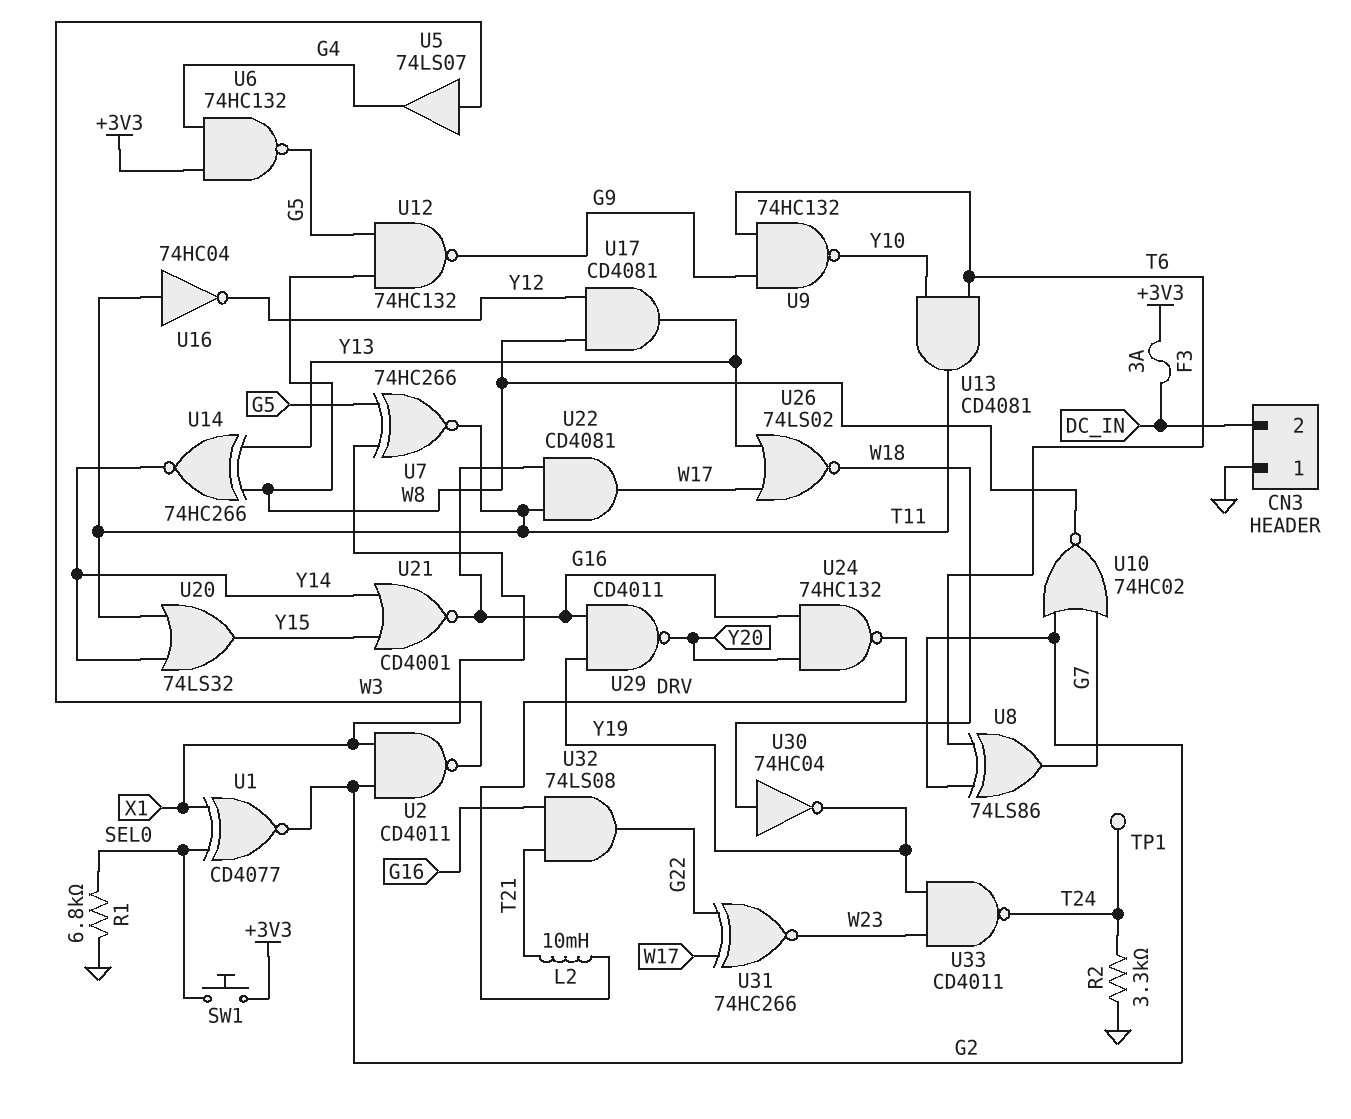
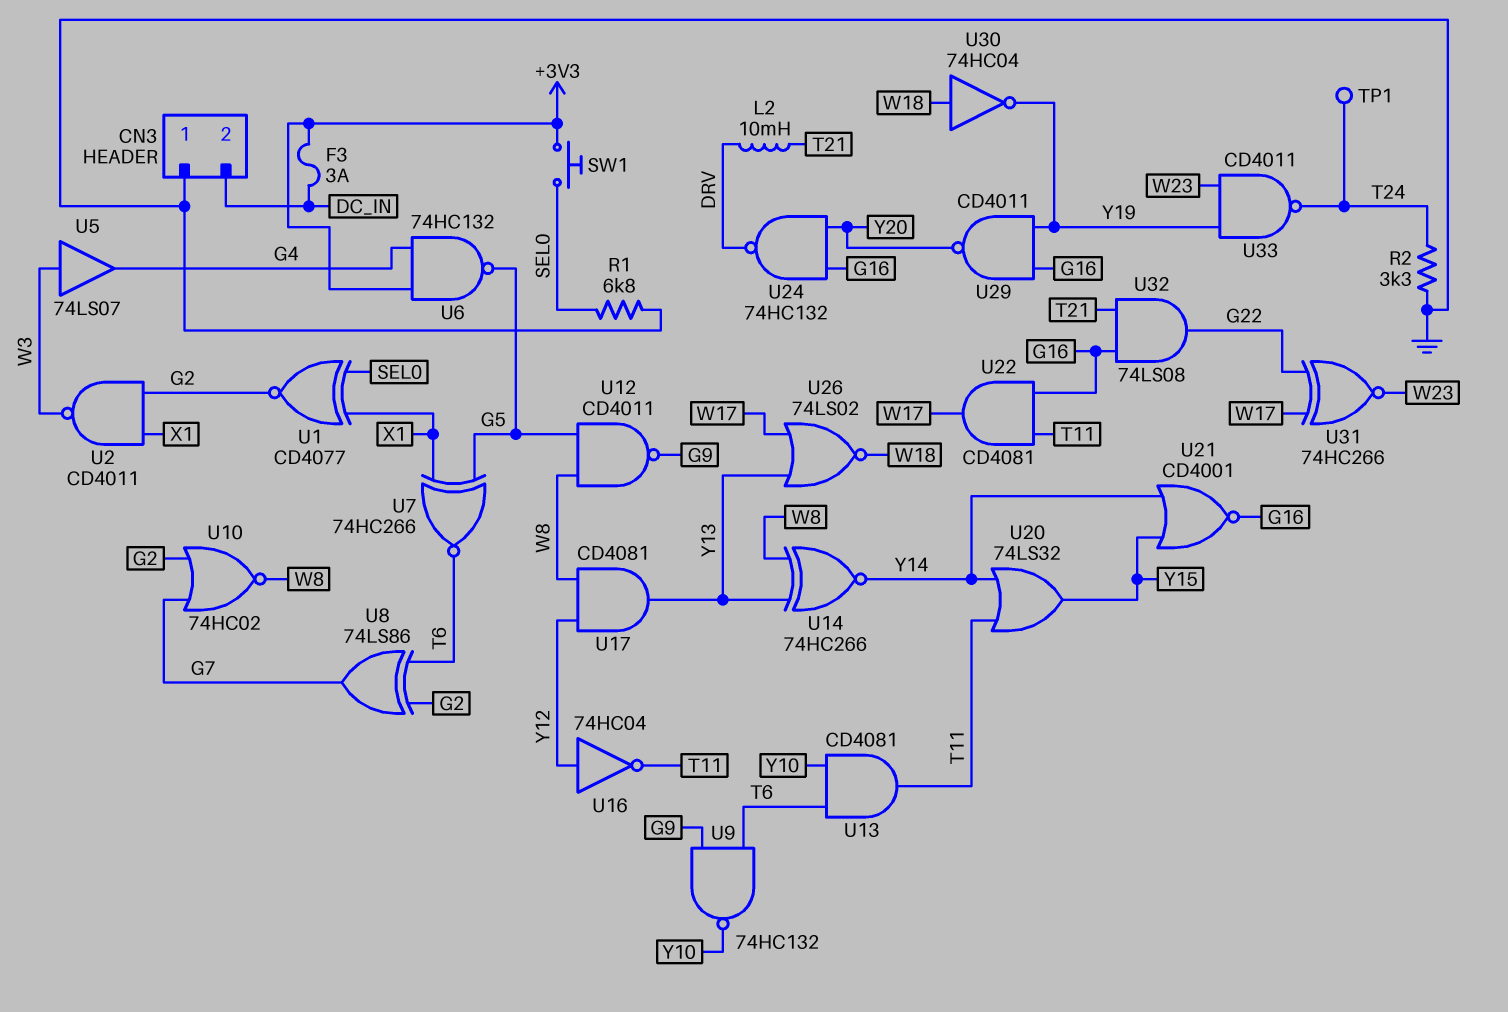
U7: XNOR 74HC266 (in G5, in X1, out T11) -> XNOR 74HC266 (in G5, in X1, out T6)
U12: NAND 74HC132 (in G5, in W8, out G9) -> NAND CD4011 (in G5, in W8, out G9)
U16: NOT 74HC04 (in T11, out Y12) -> NOT 74HC04 (in Y12, out T11)

